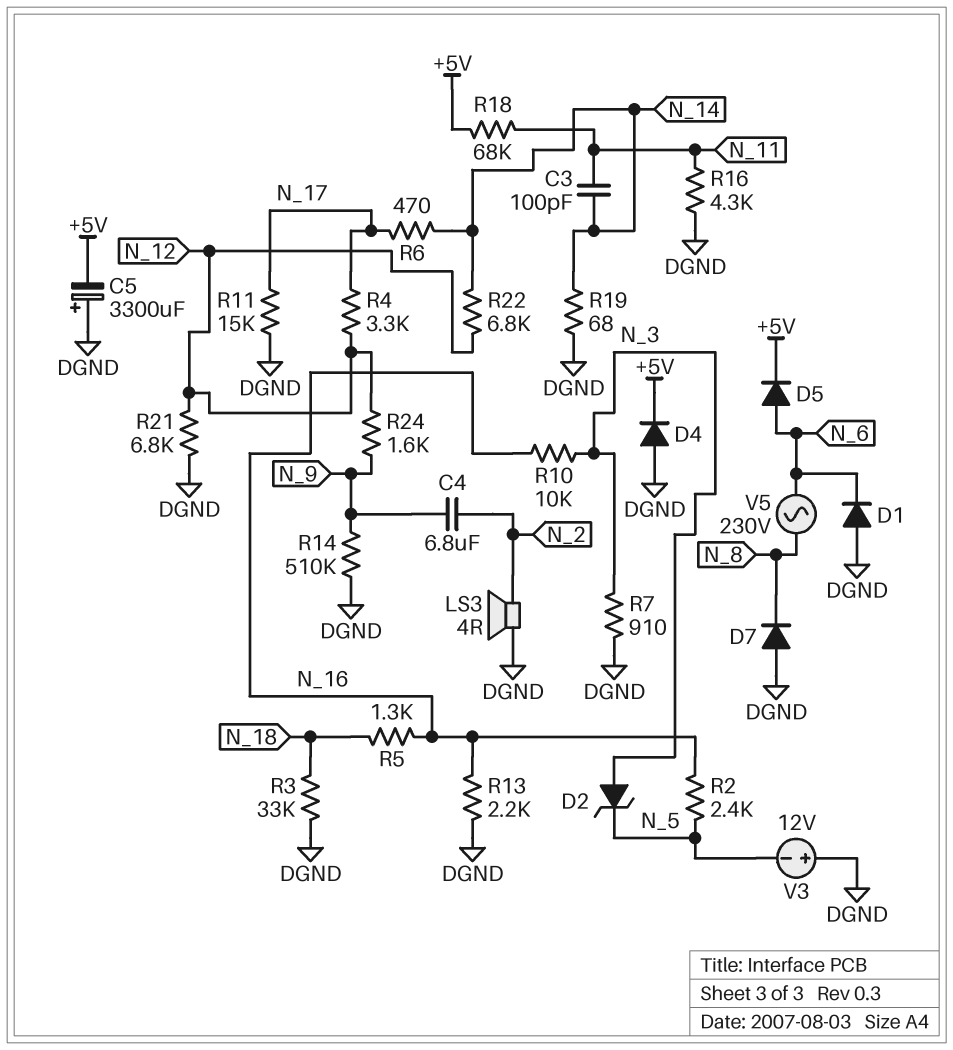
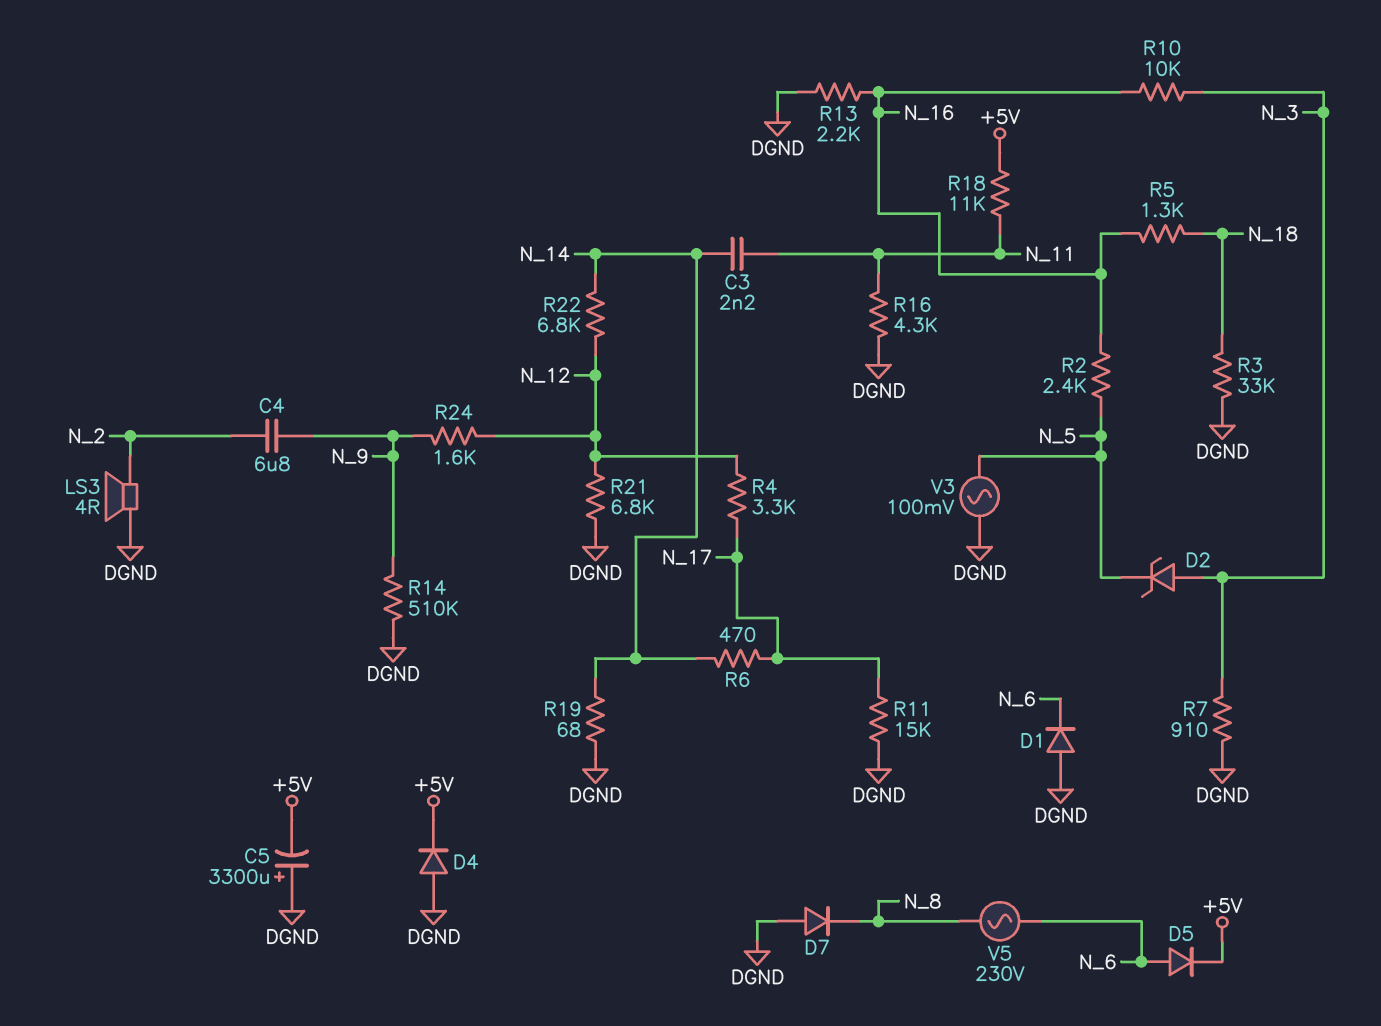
C3: 100pF (N_11, N_14) -> 2.2nF (N_11, N_14)
R18: 68k (+5V, N_11) -> 11k (+5V, N_11)
V3: 12V (plus DGND, minus N_5) -> AC 100mV (DGND, N_5)

